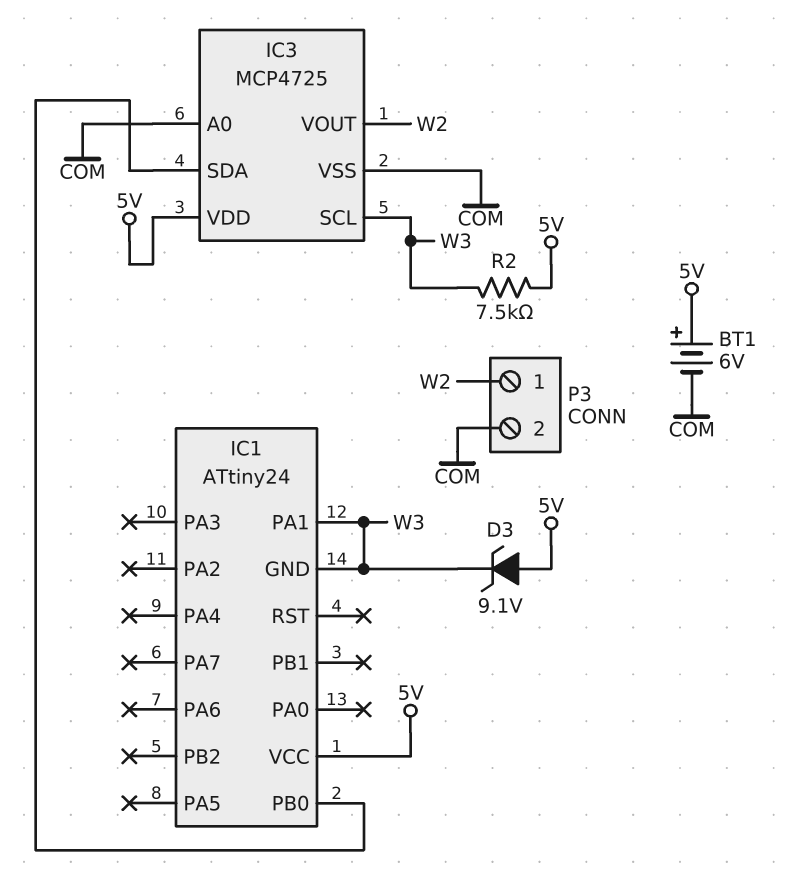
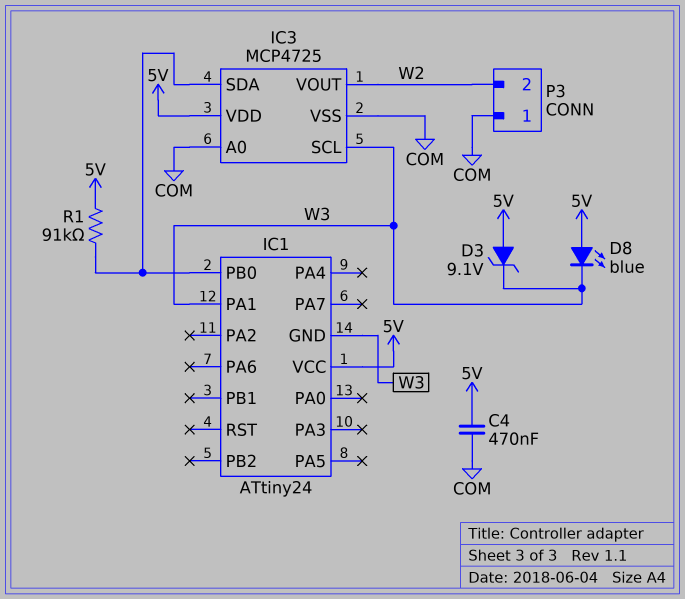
BT1: 6V (plus 5V, minus COM) -> none
C4: none -> 470nF (5V, COM)
D8: none -> LED blue (A 5V, K W3)
P3 pin 1: W2 -> COM
P3 pin 2: COM -> W2
R1: none -> 91k (5V, IC1/PB0)
R2: 7.5k (5V, W3) -> none

